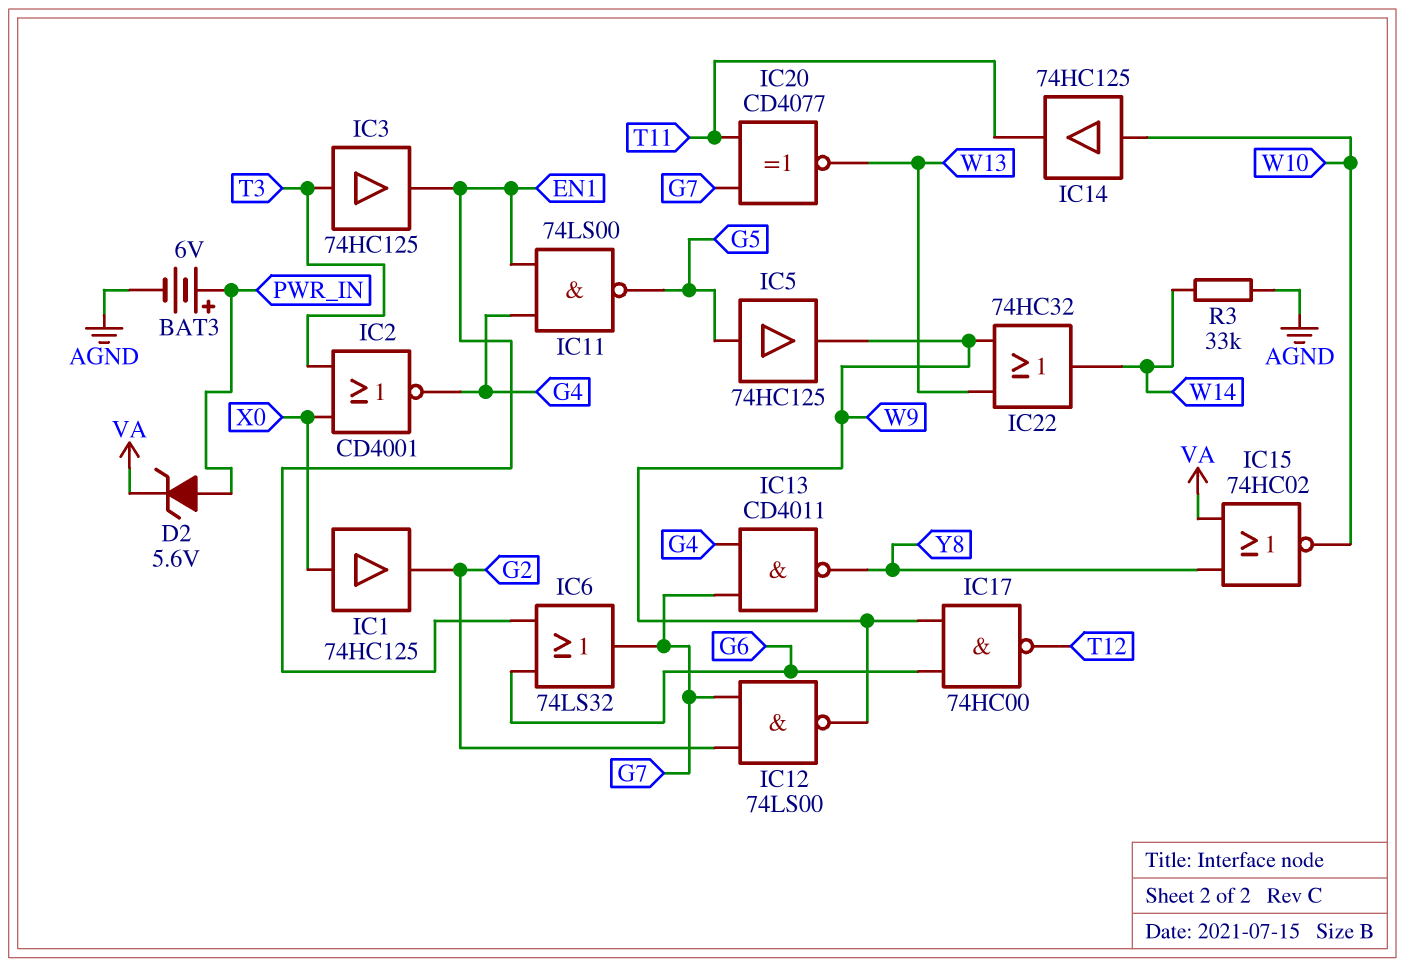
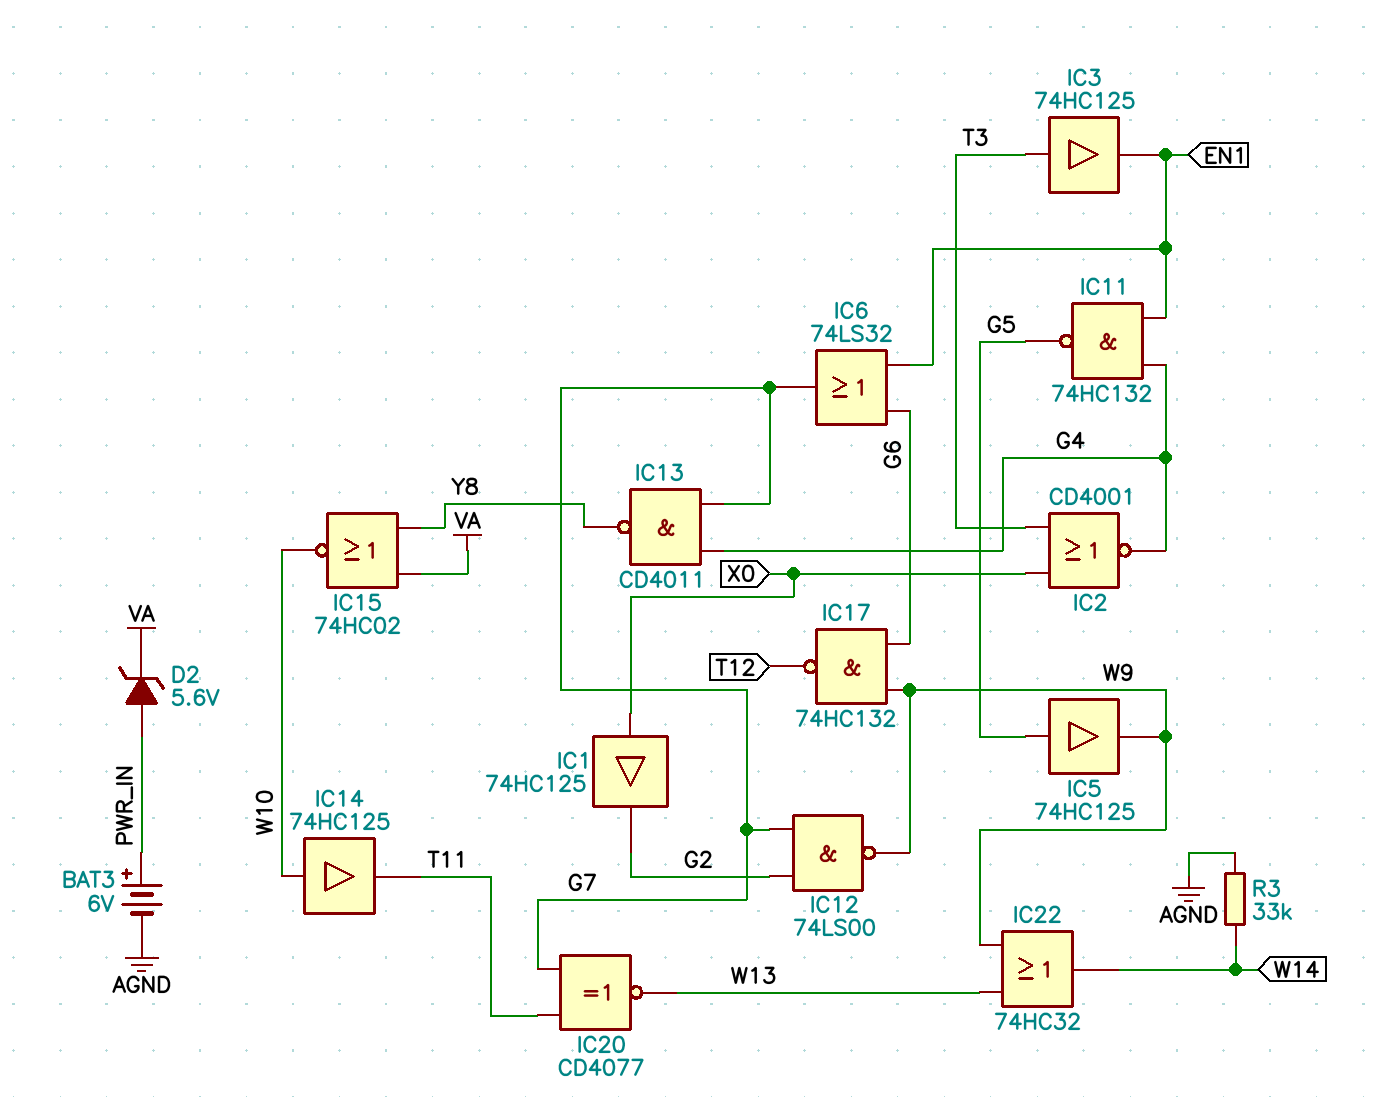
IC11: NAND 74LS00 (in EN1, in G4, out G5) -> NAND 74HC132 (in EN1, in G4, out G5)
IC17: NAND 74HC00 (in G6, in W9, out T12) -> NAND 74HC132 (in G6, in W9, out T12)

